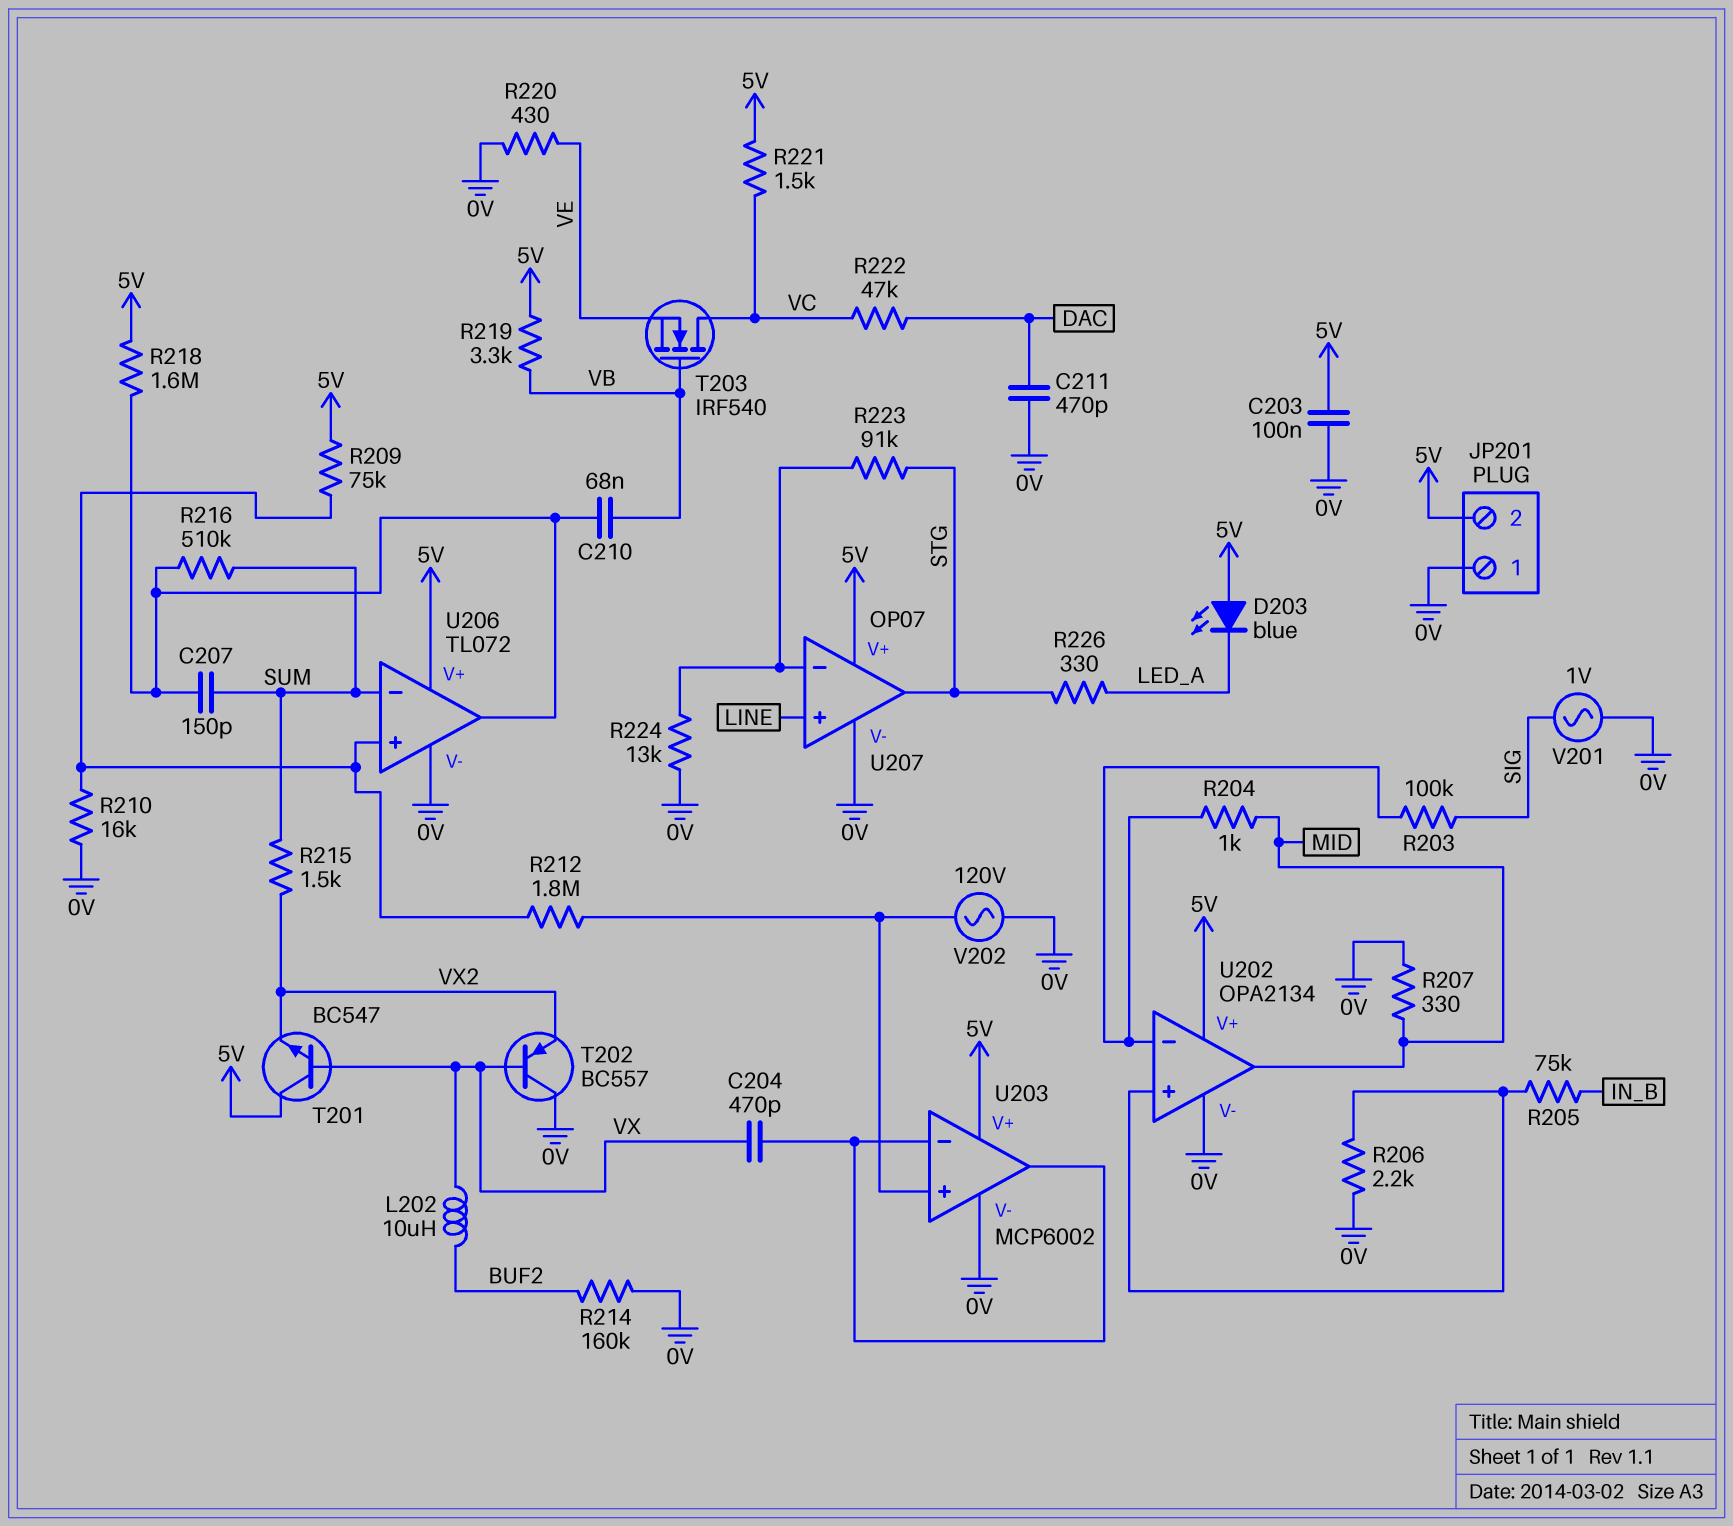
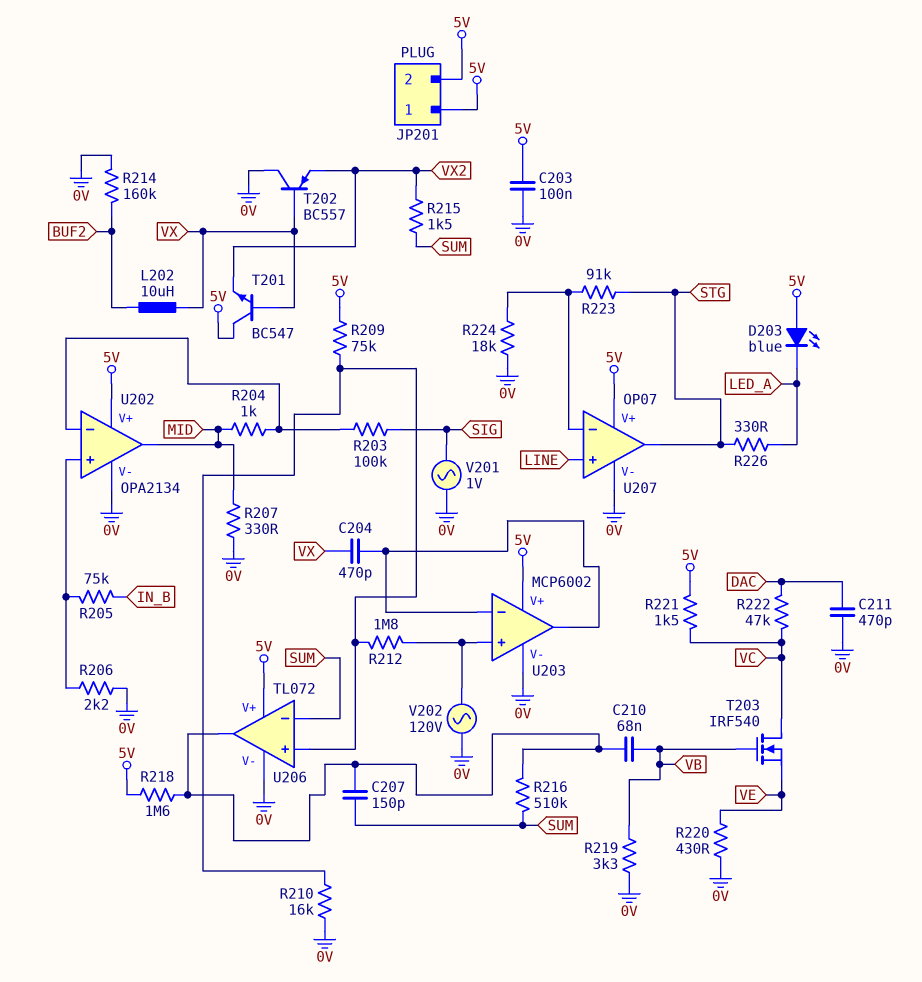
JP201 pin 1: 0V -> 5V
R219: 3.3k (5V, VB) -> 3.3k (0V, VB)
R224: 13k (0V, U207/in-) -> 18k (0V, U207/in-)

